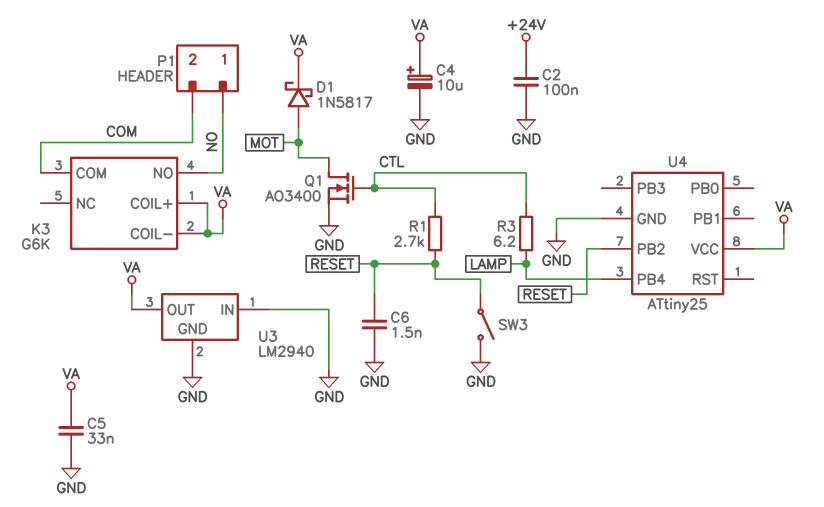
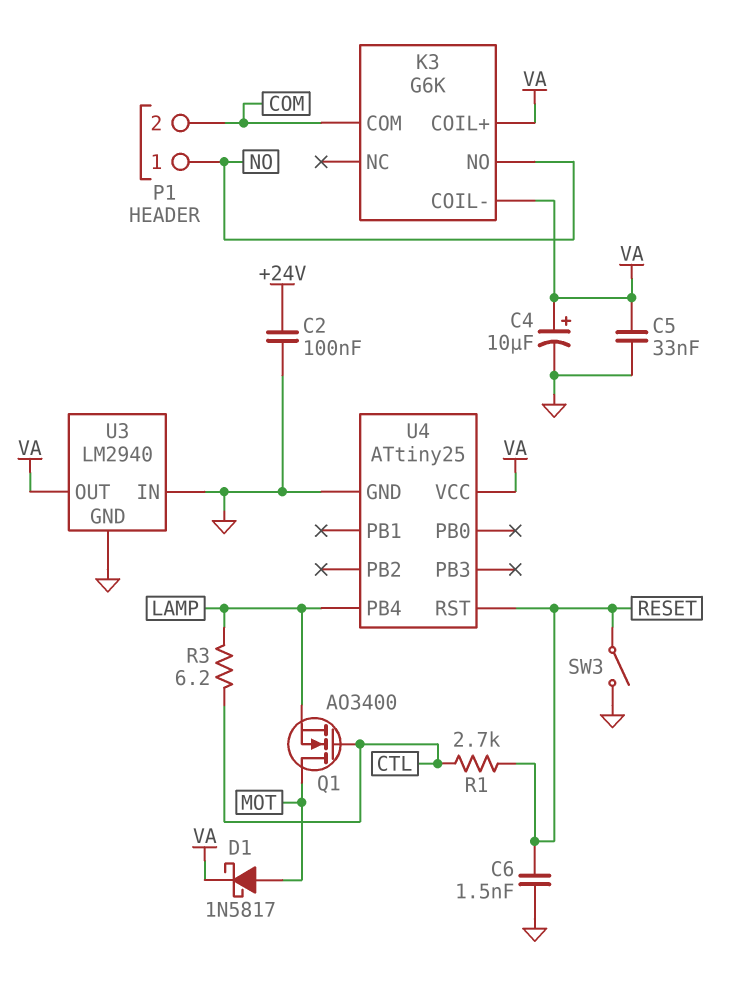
Q1: NMOS AO3400 (G CTL, D MOT, S GND) -> NMOS AO3400 (G CTL, D MOT, S LAMP)
U4 pin PB2: RESET -> none
U4 pin RST: none -> RESET

